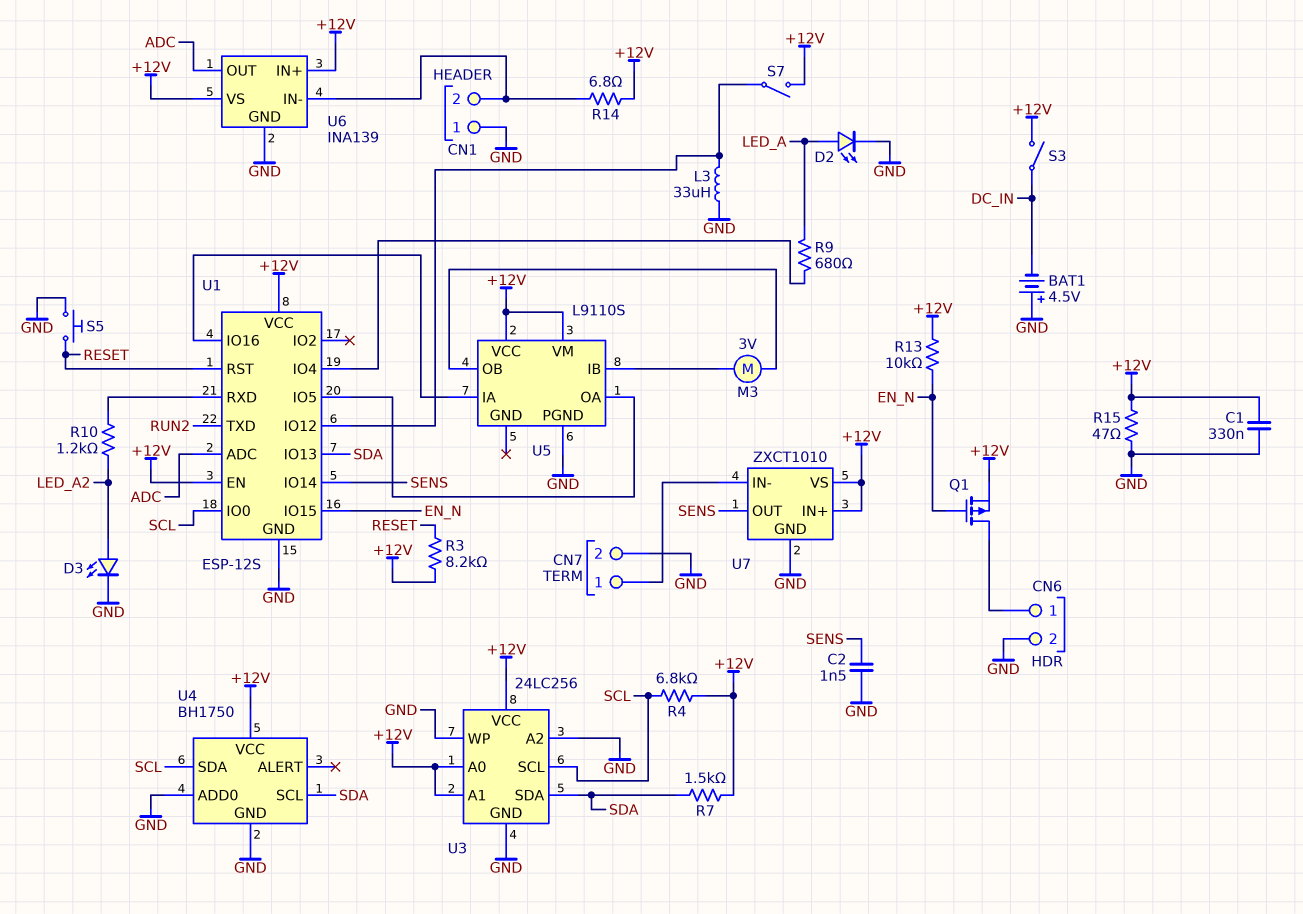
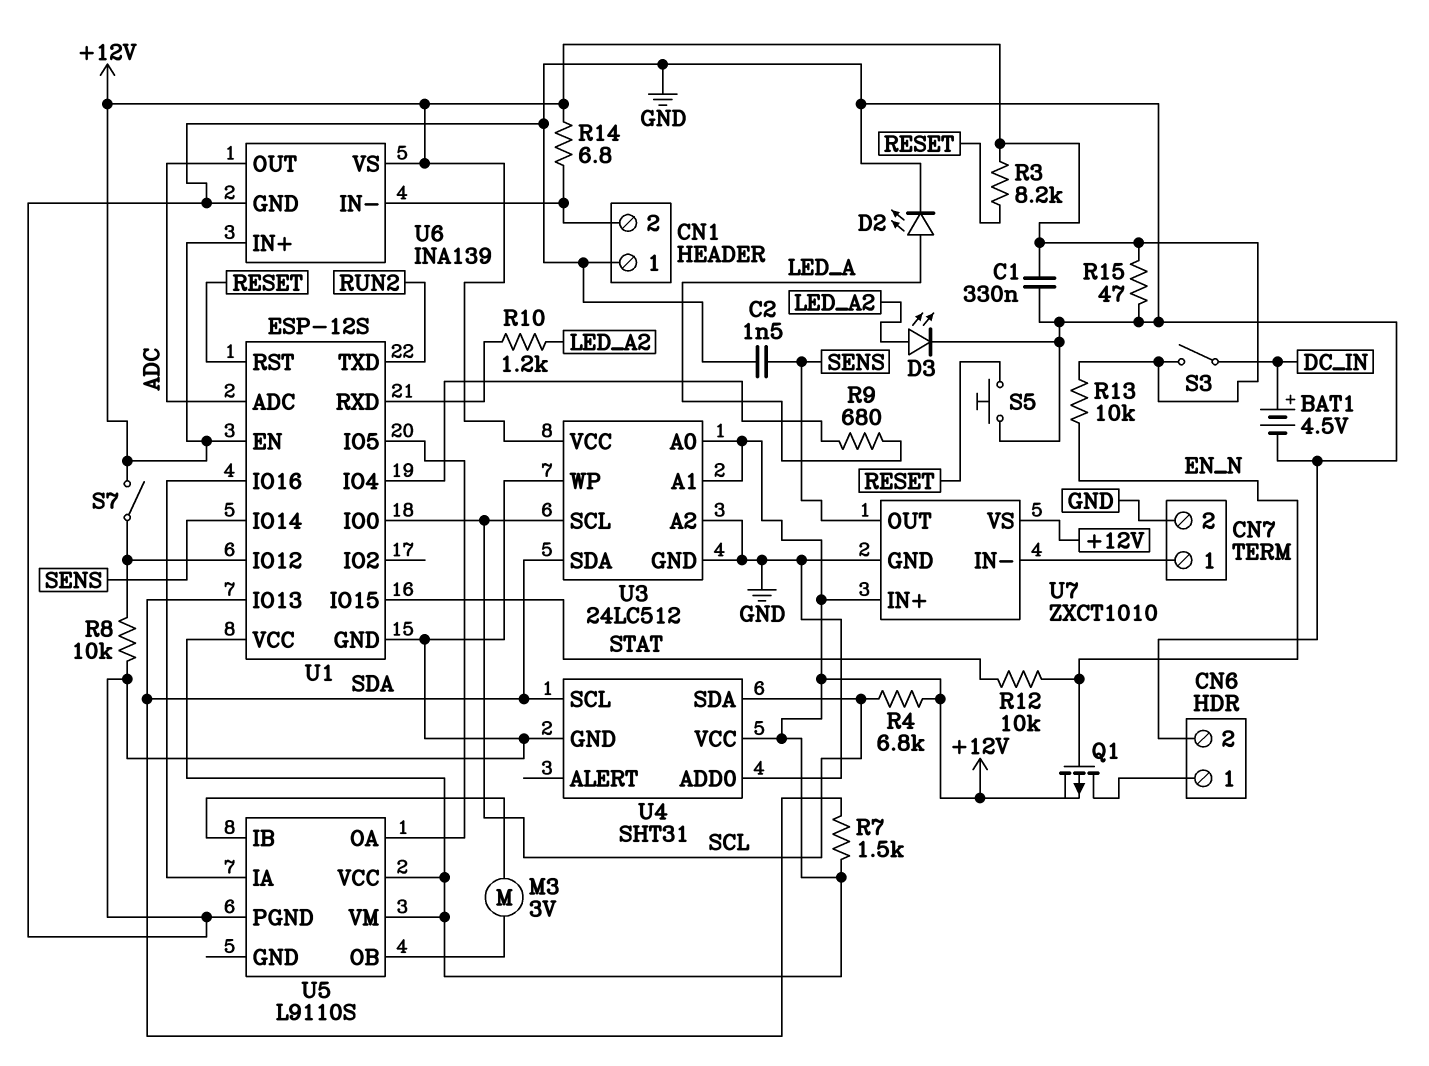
BAT1: 4.5V (plus GND, minus DC_IN) -> 4.5V (plus DC_IN, minus GND)
L3: 33uH (GND, U1/IO12) -> none
R8: none -> 10k (GND, U1/IO12)
R12: none -> 10k (EN_N, STAT)
U1 pin IO15: EN_N -> STAT
U3: 24LC256 -> 24LC512
U4: BH1750 -> SHT31

